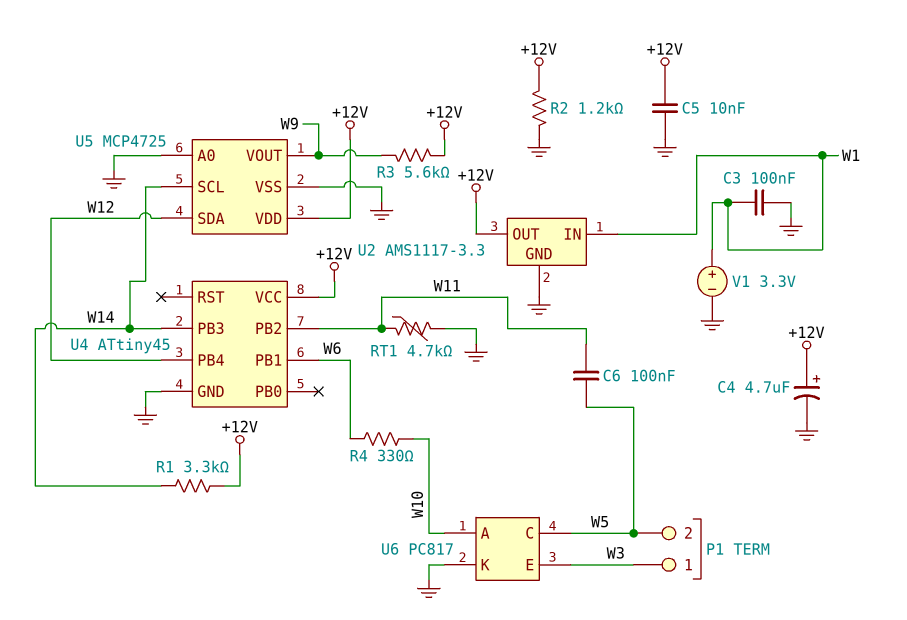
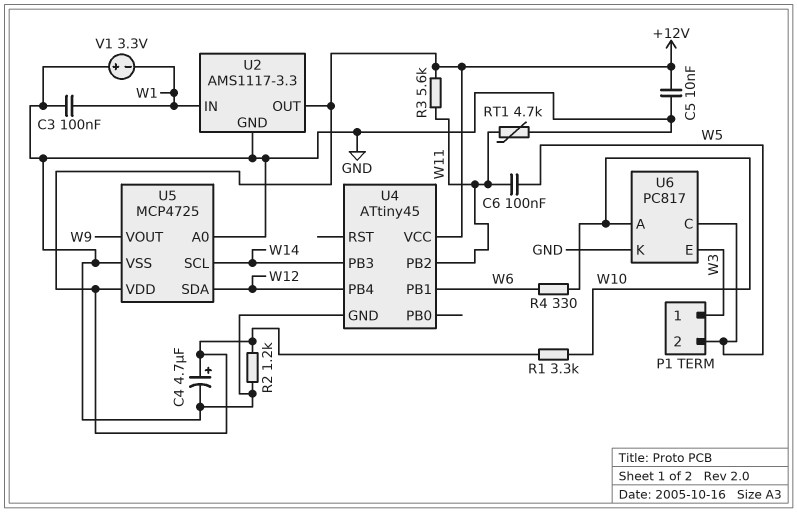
R1: 3.3k (+12V, W14) -> 3.3k (+12V, W10)
R3: 5.6k (+12V, W9) -> 5.6k (+12V, W11)
V1: 3.3V (plus W1, minus GND) -> 3.3V (plus GND, minus W1)

